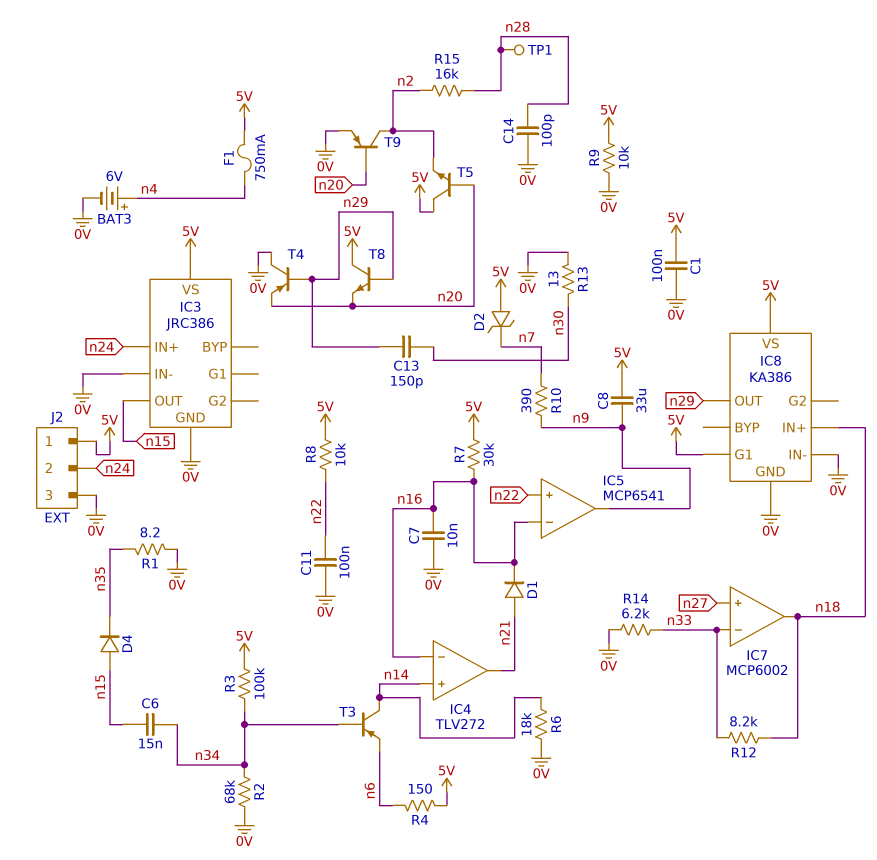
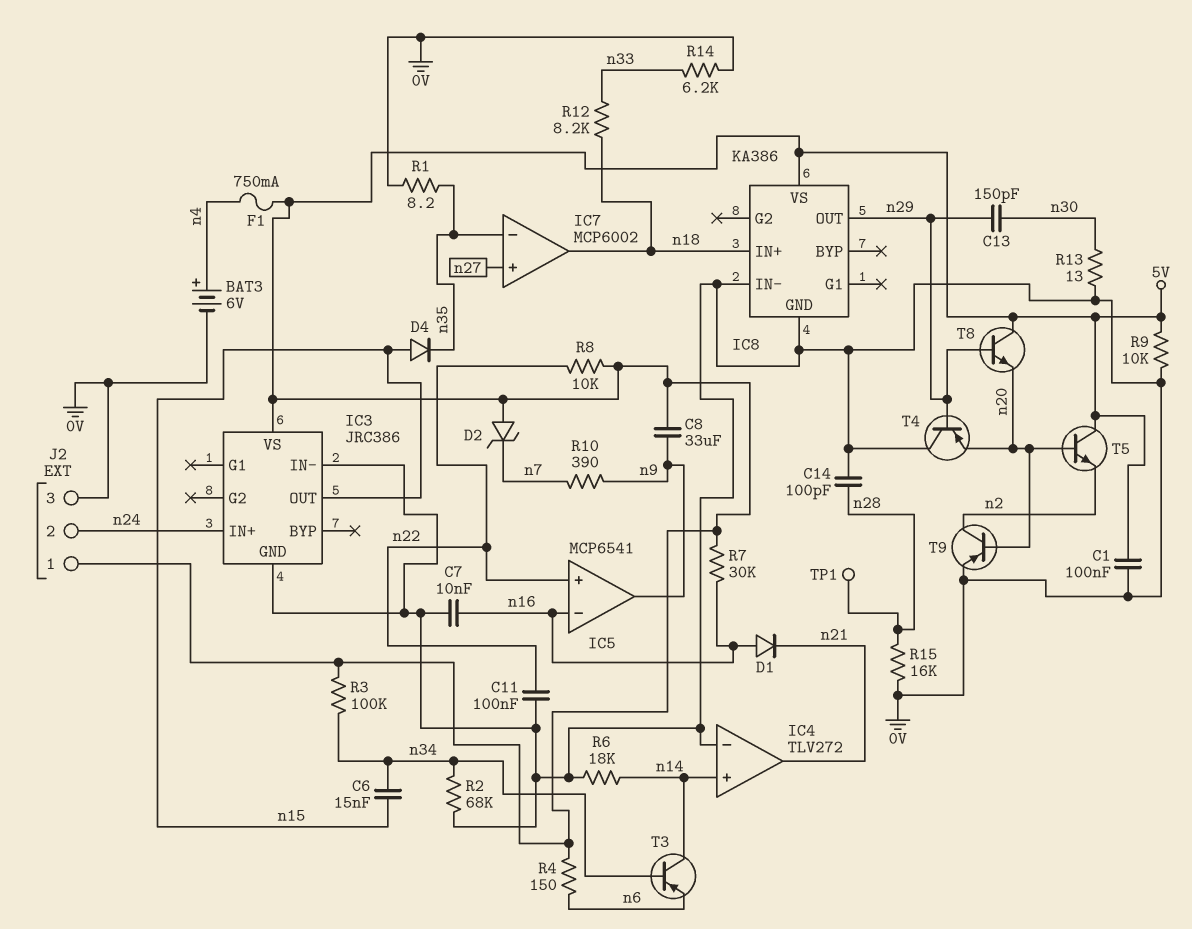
D1: diode (A n21, K n16) -> diode (A n16, K n21)
IC4 pin in-: n16 -> 0V
IC7 pin in-: n33 -> n35
IC8 pin G1: 5V -> none
R15: 16k (n2, n28) -> 16k (0V, n28)

